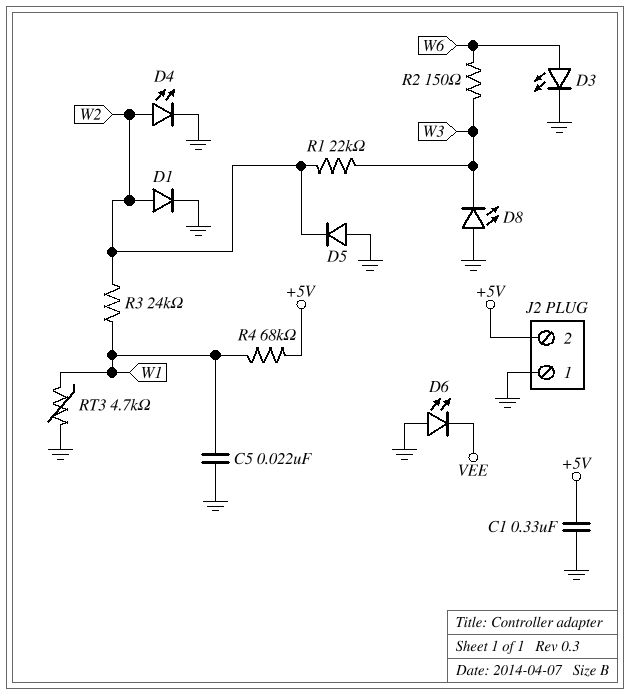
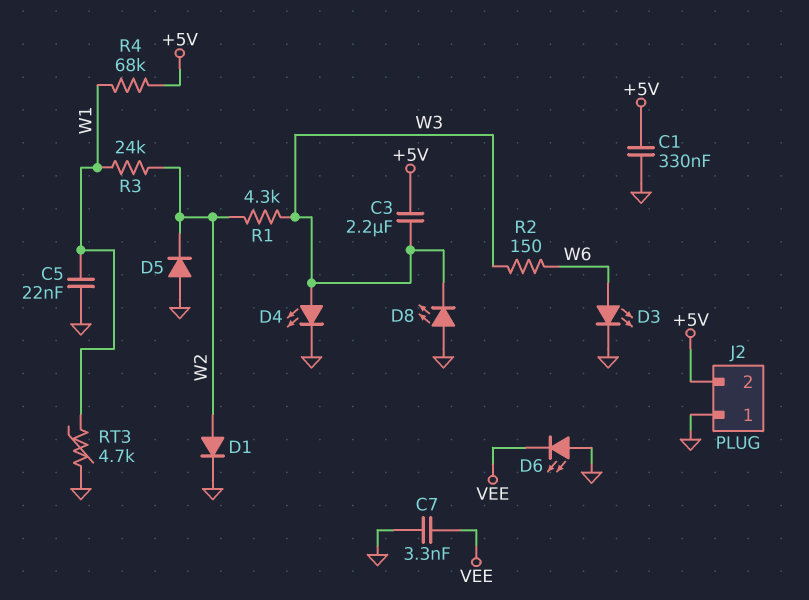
C3: none -> 2.2uF (+5V, W3)
C7: none -> 3.3nF (GND, VEE)
D4: LED (A W2, K GND) -> LED (A W3, K GND)
R1: 22k (W2, W3) -> 4.3k (W2, W3)

